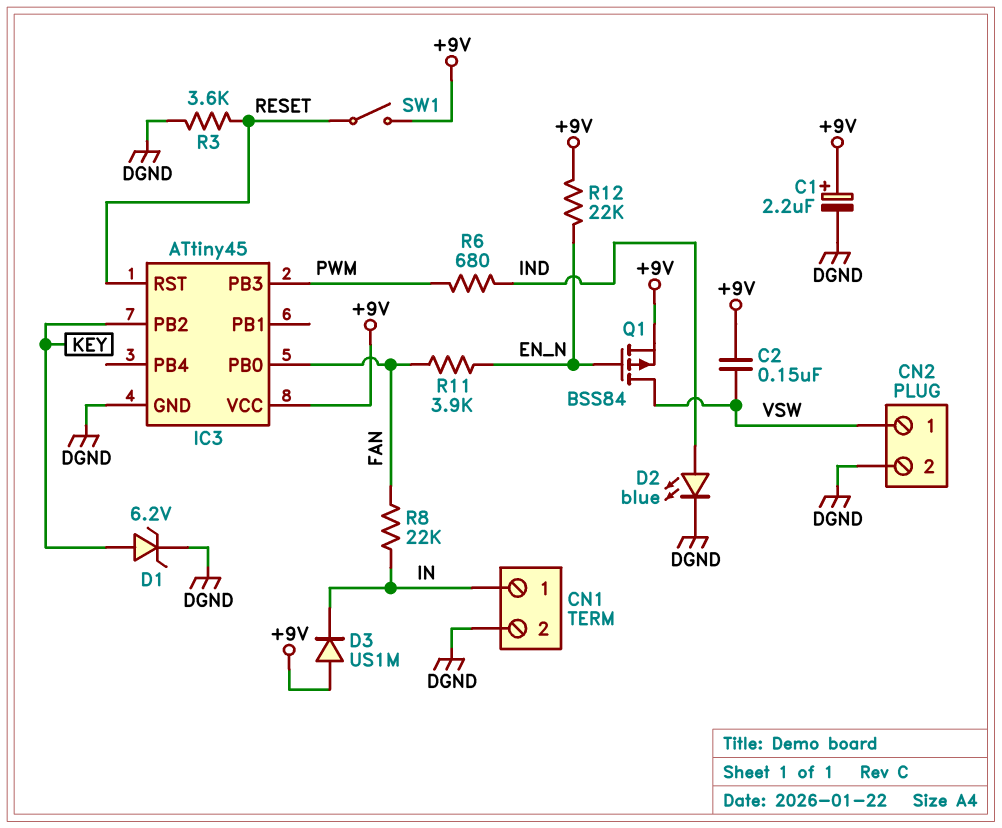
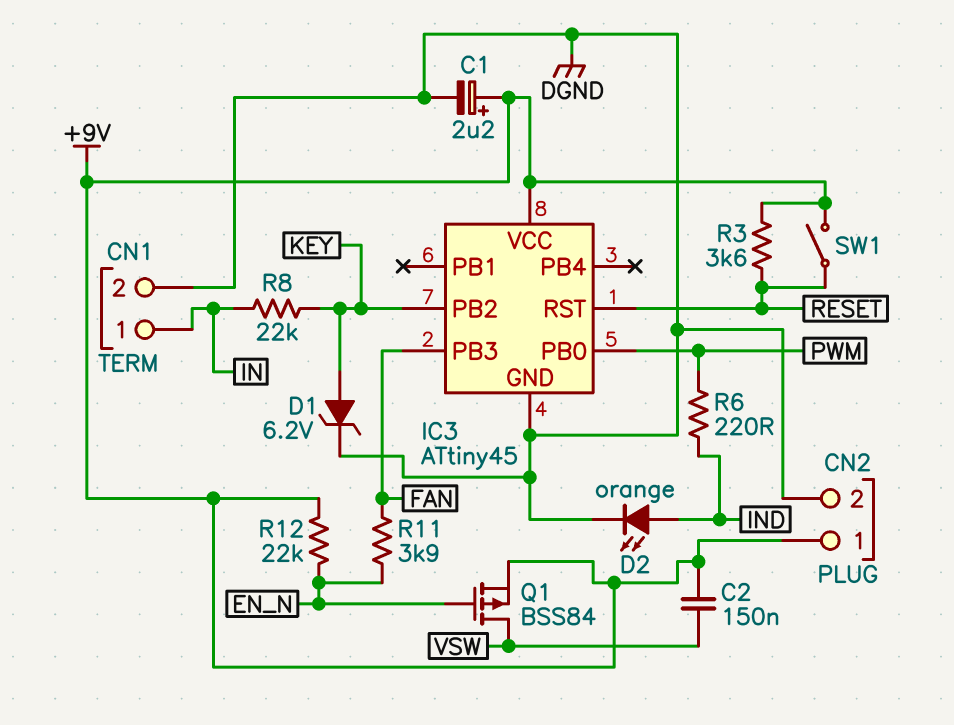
CN2 pin 1: VSW -> +9V
D2: LED blue (A IND, K DGND) -> LED orange (A IND, K DGND)
D3: diode US1M (A +9V, K IN) -> none
IC3 pin PB0: FAN -> PWM
IC3 pin PB3: PWM -> FAN
R3: 3.6k (DGND, RESET) -> 3.6k (+9V, RESET)
R6: 680 (IND, PWM) -> 220 (IND, PWM)
R8: 22k (FAN, IN) -> 22k (IN, KEY)

